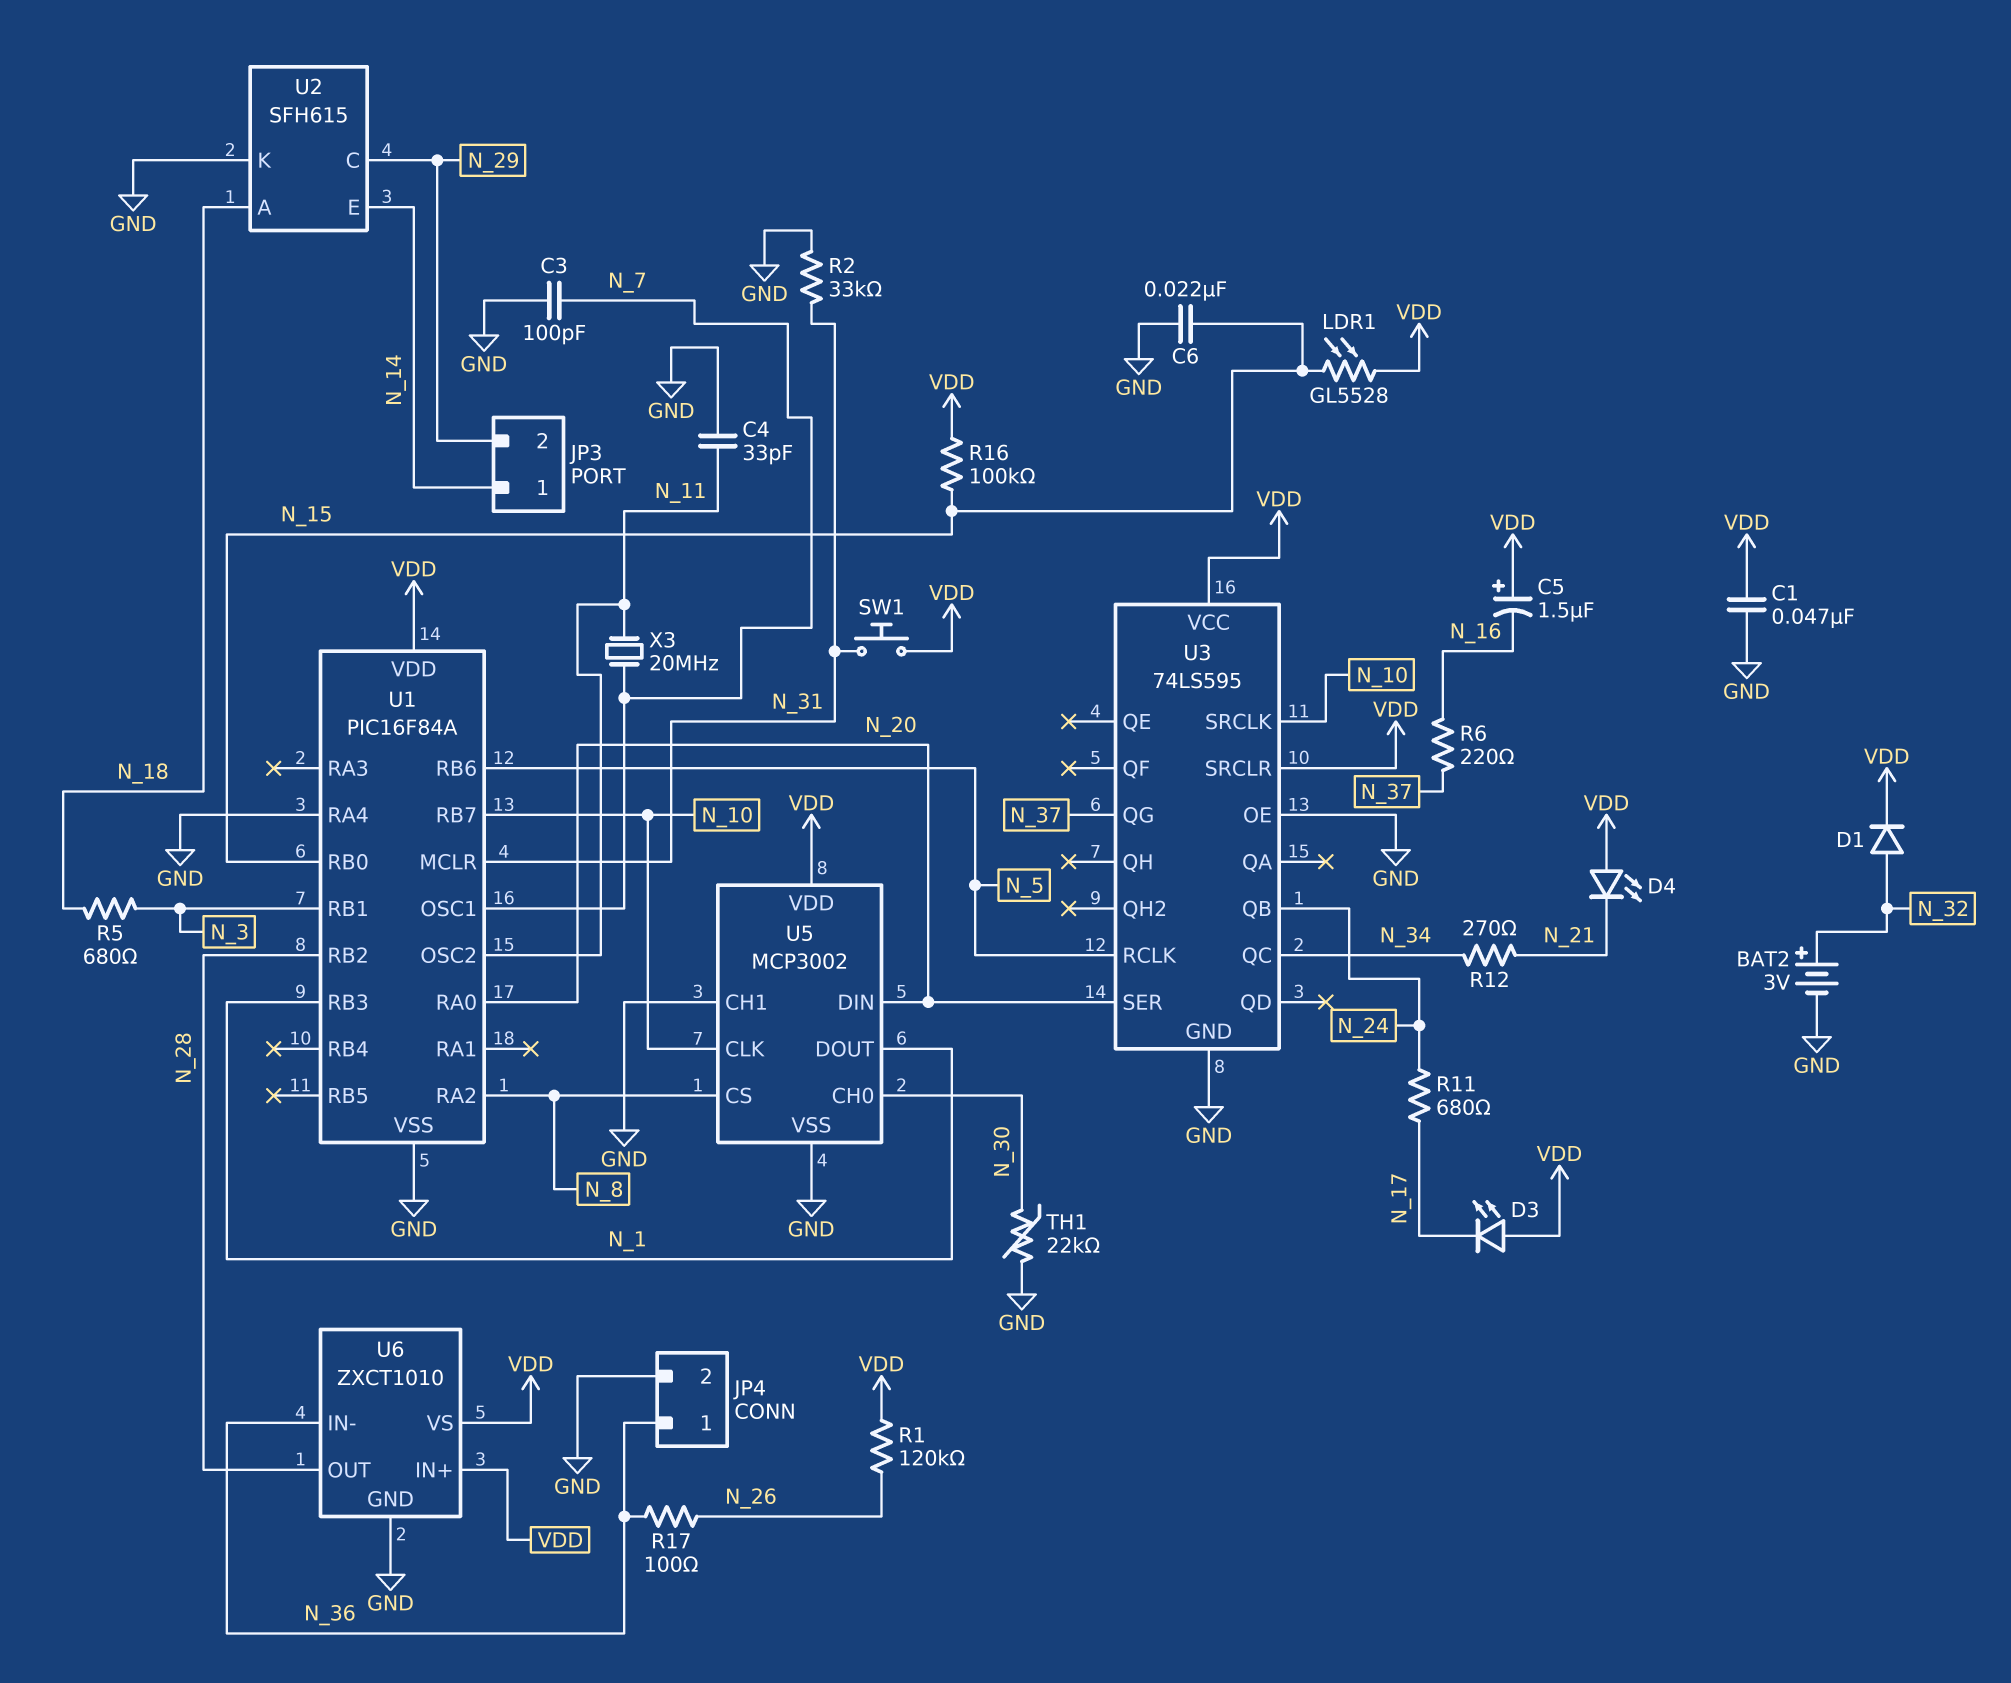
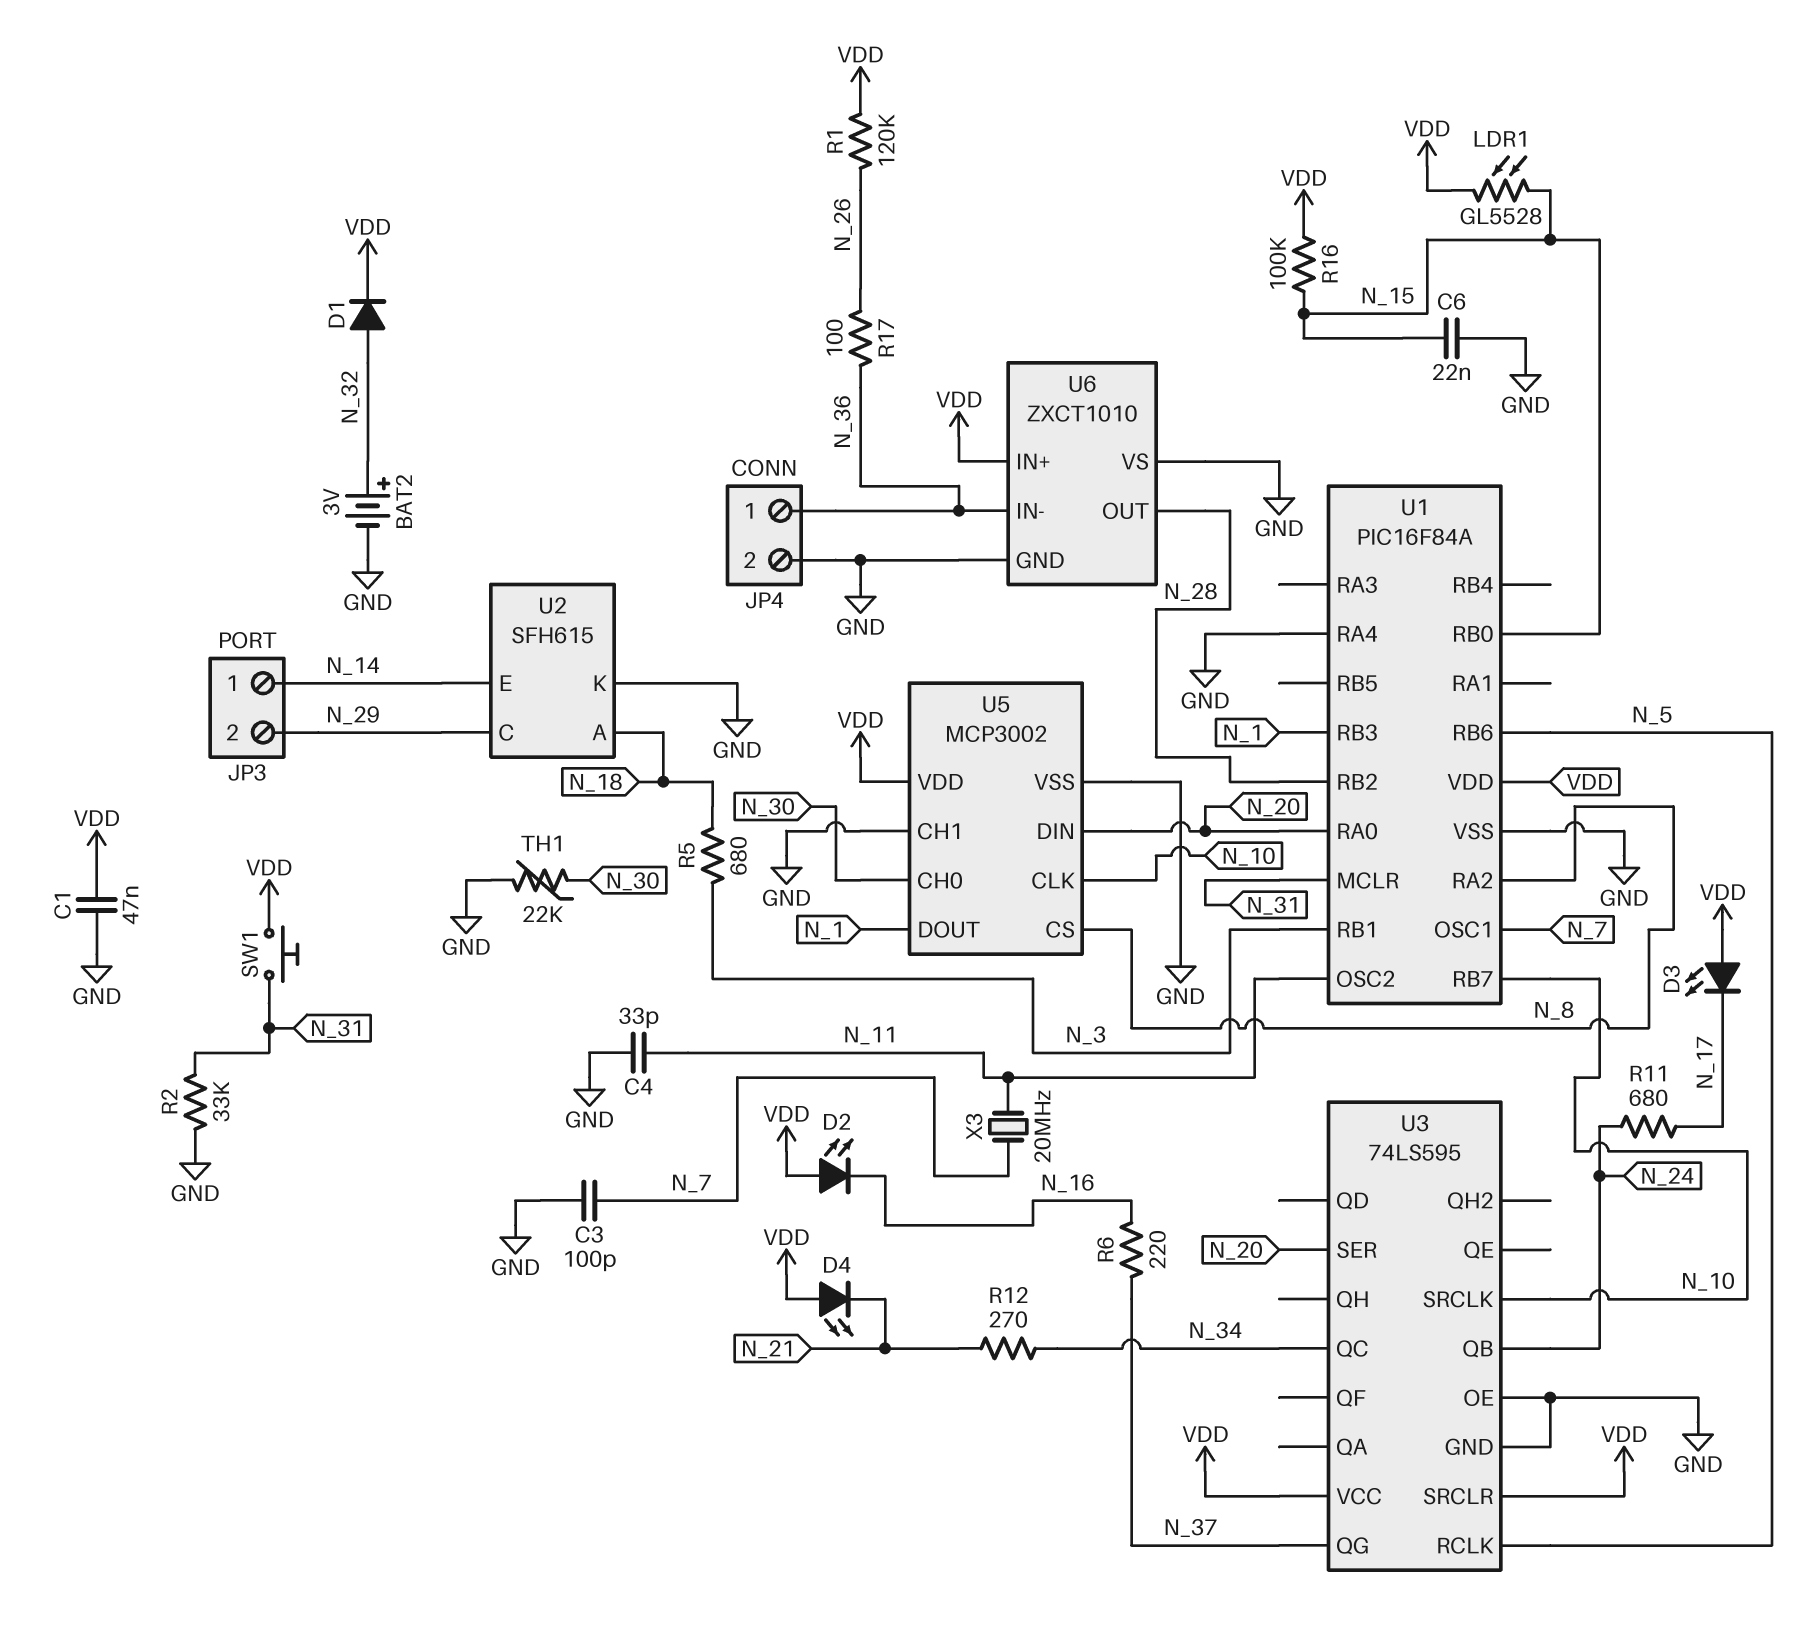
C5: 1.5uF (plus VDD, minus N_16) -> none
D2: none -> LED (A VDD, K N_16)
U6 pin VS: VDD -> GND

